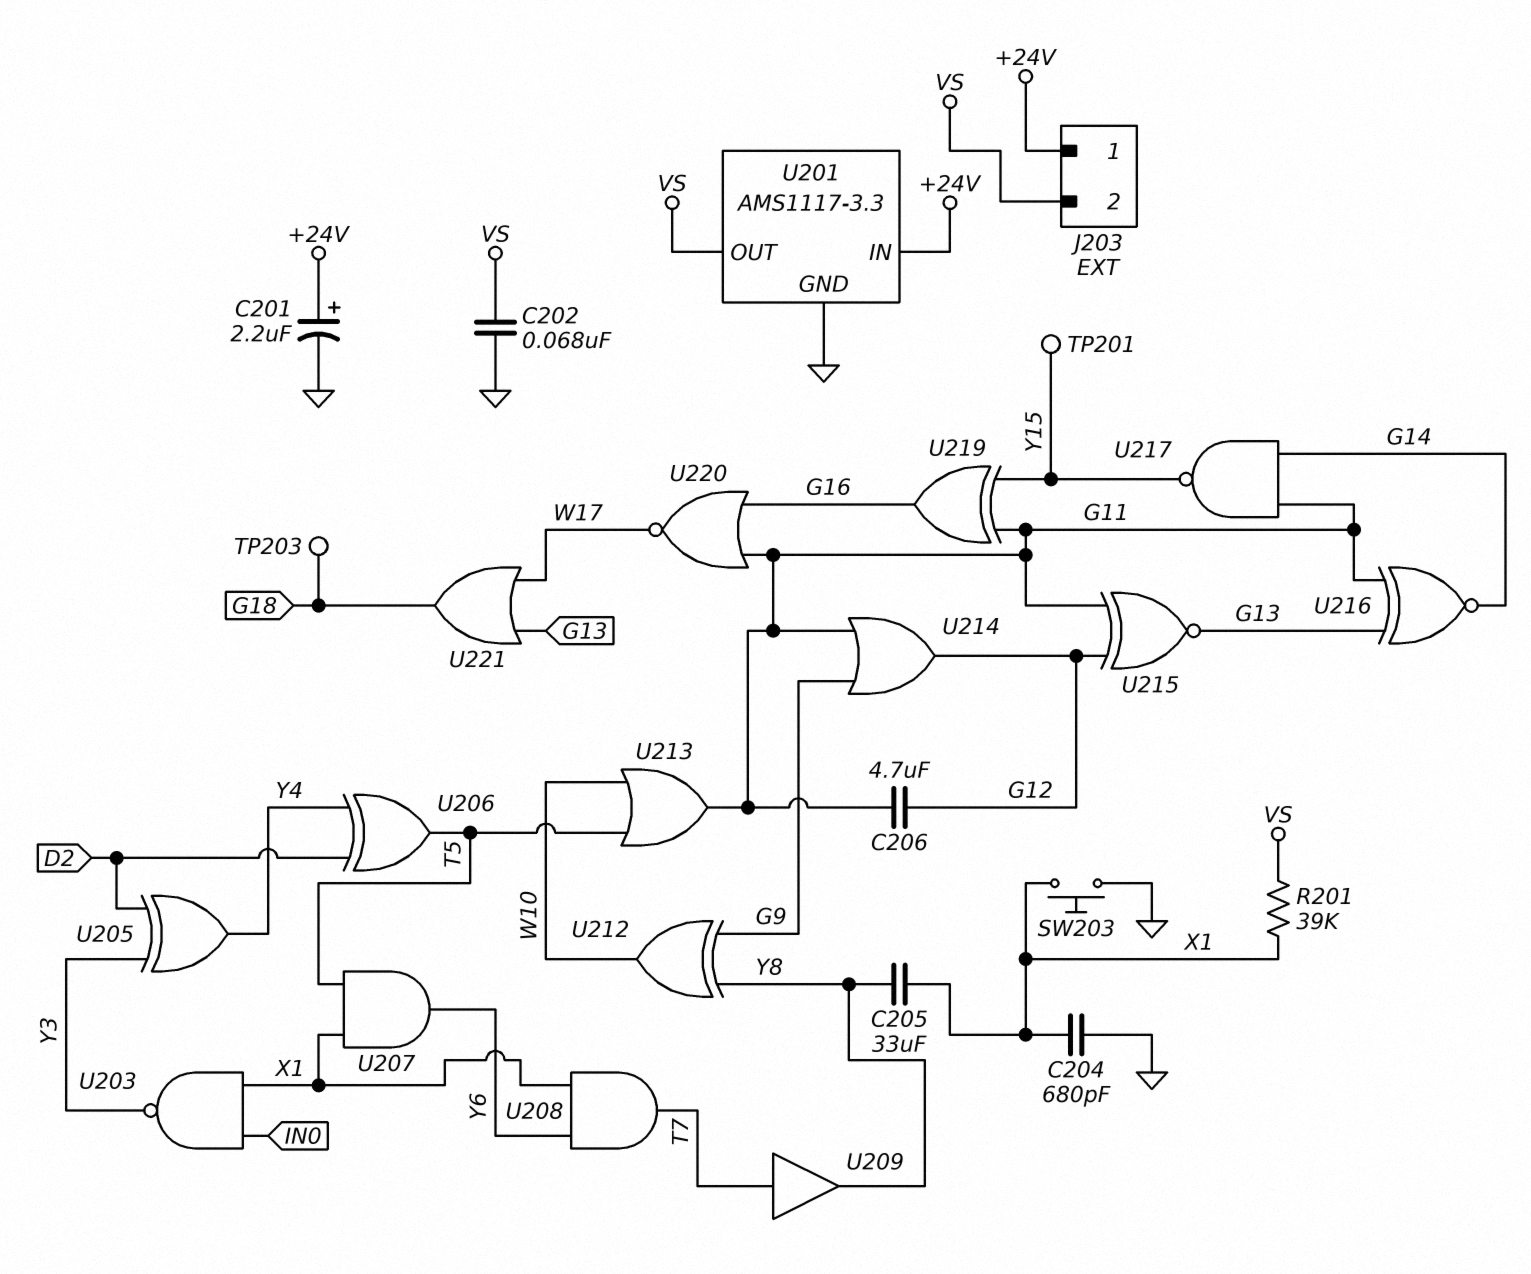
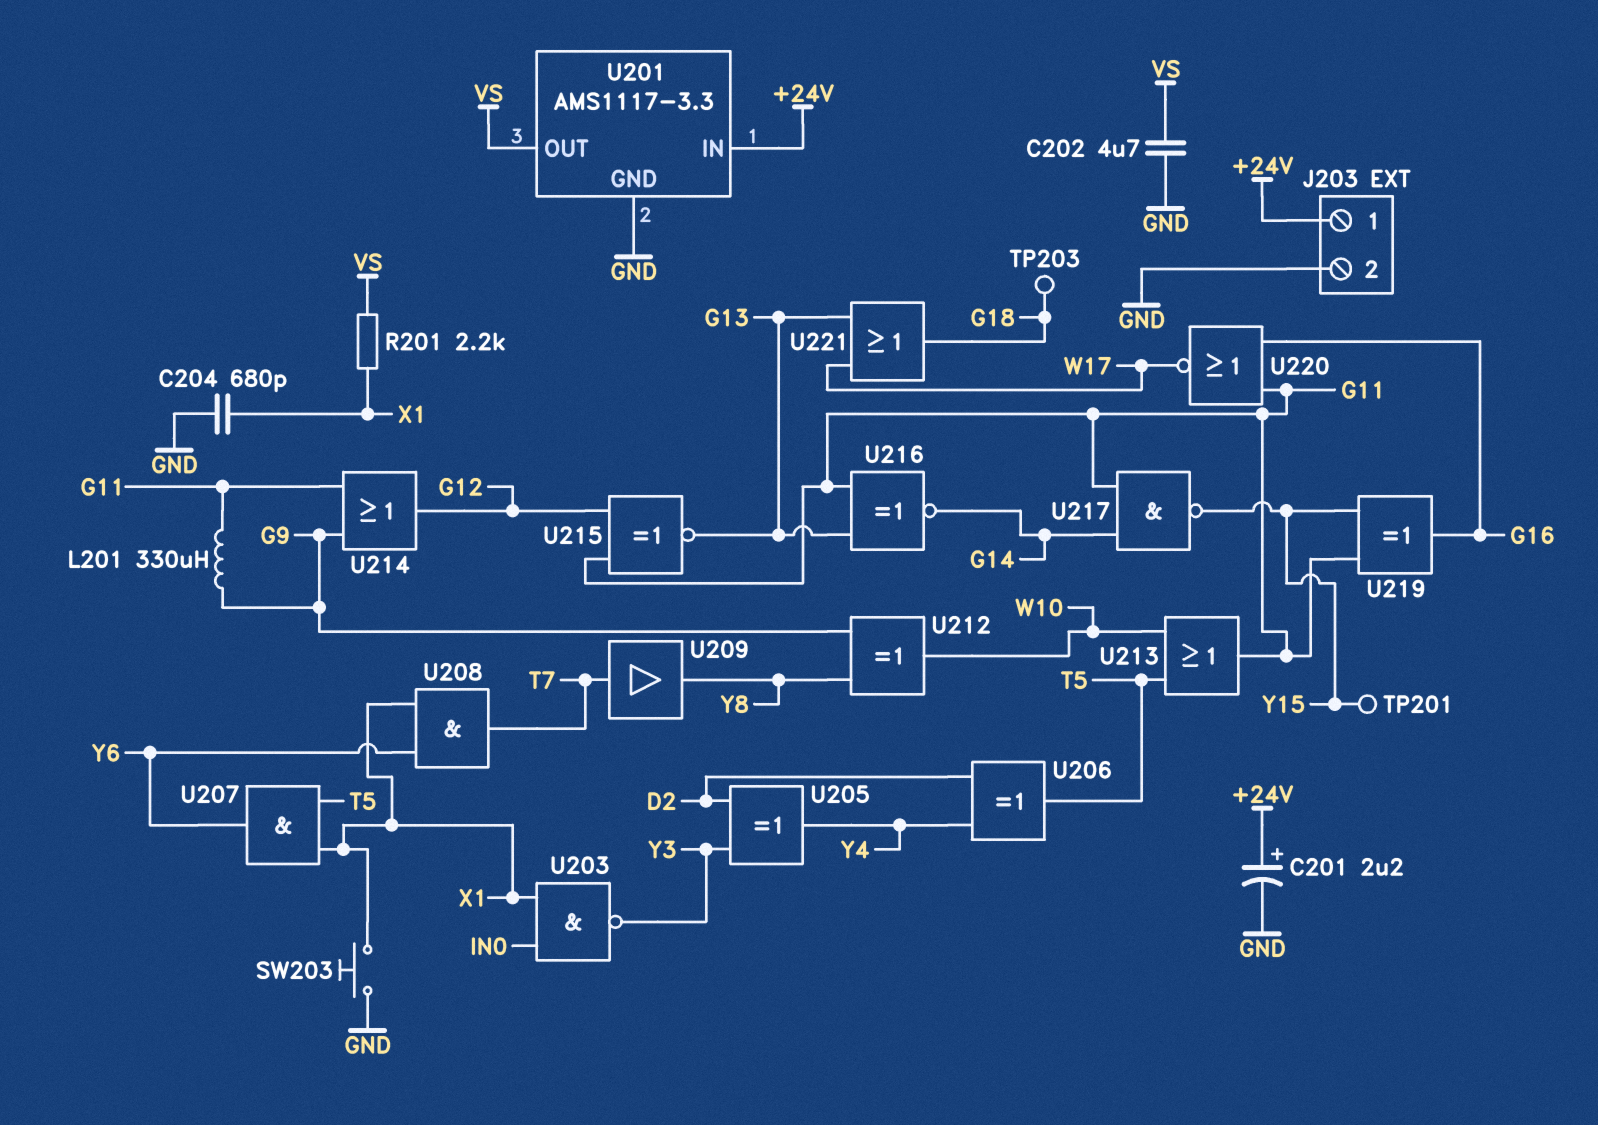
C202: 68nF (GND, VS) -> 4.7uF (GND, VS)
C205: 33uF (X1, Y8) -> none
C206: 4.7uF (G11, G12) -> none
J203 pin 2: VS -> GND
L201: none -> 330uH (G9, G11)
R201: 39k (VS, X1) -> 2.2k (VS, X1)

